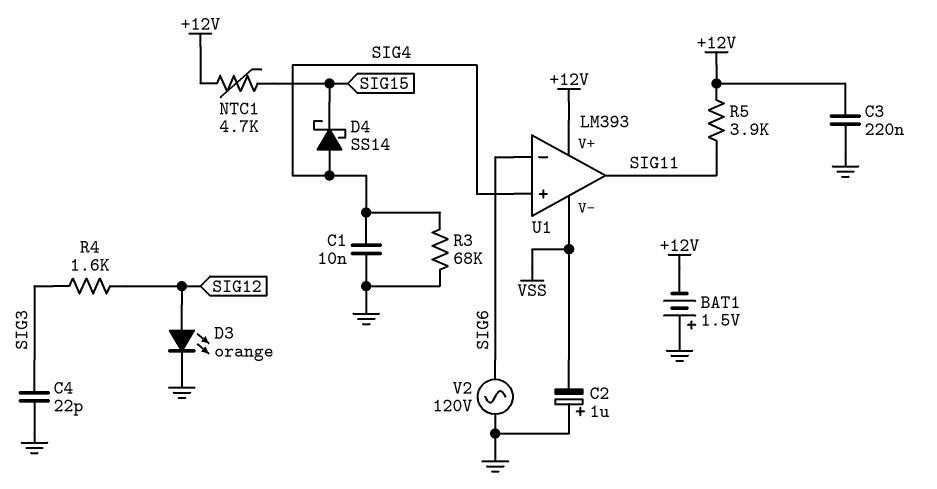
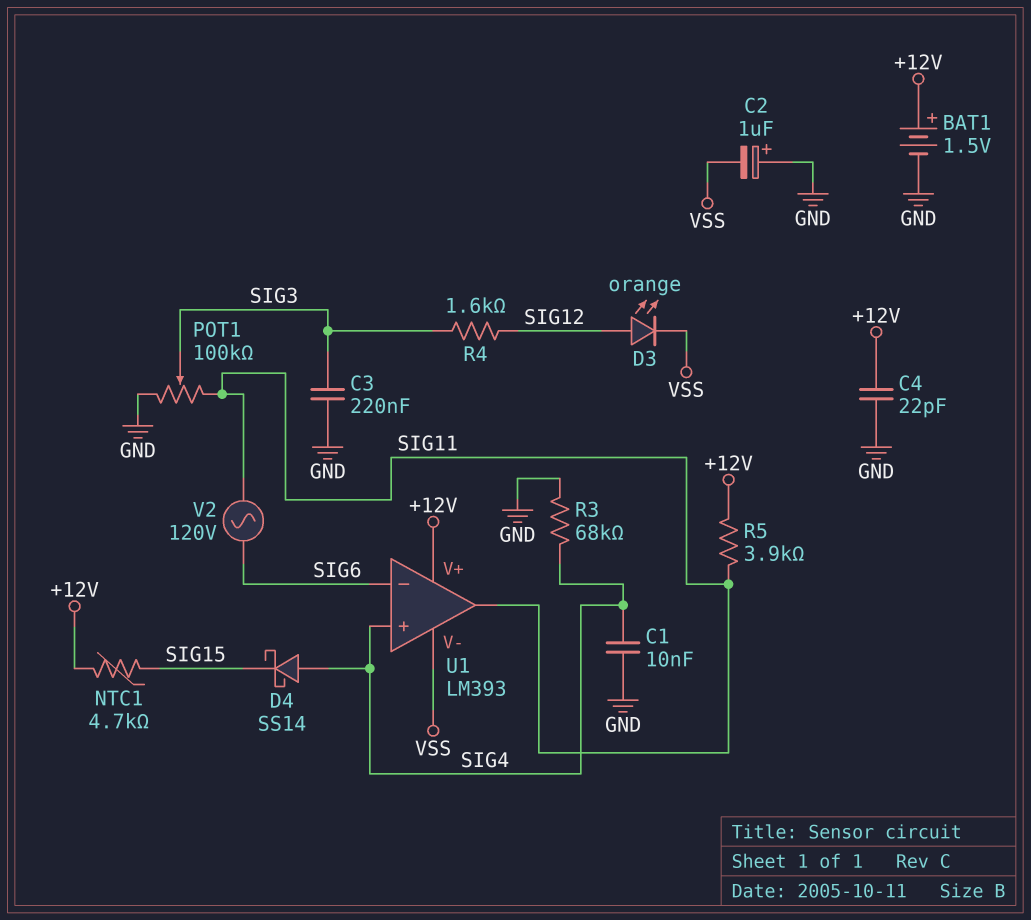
BAT1: 1.5V (plus GND, minus +12V) -> 1.5V (plus +12V, minus GND)
C3: 220nF (+12V, GND) -> 220nF (GND, SIG3)
C4: 22pF (GND, SIG3) -> 22pF (+12V, GND)
D3: LED orange (A SIG12, K GND) -> LED orange (A SIG12, K VSS)
POT1: none -> 100k (GND, SIG11, wiper SIG3)
V2: AC 120V (GND, SIG6) -> AC 120V (SIG6, SIG11)

